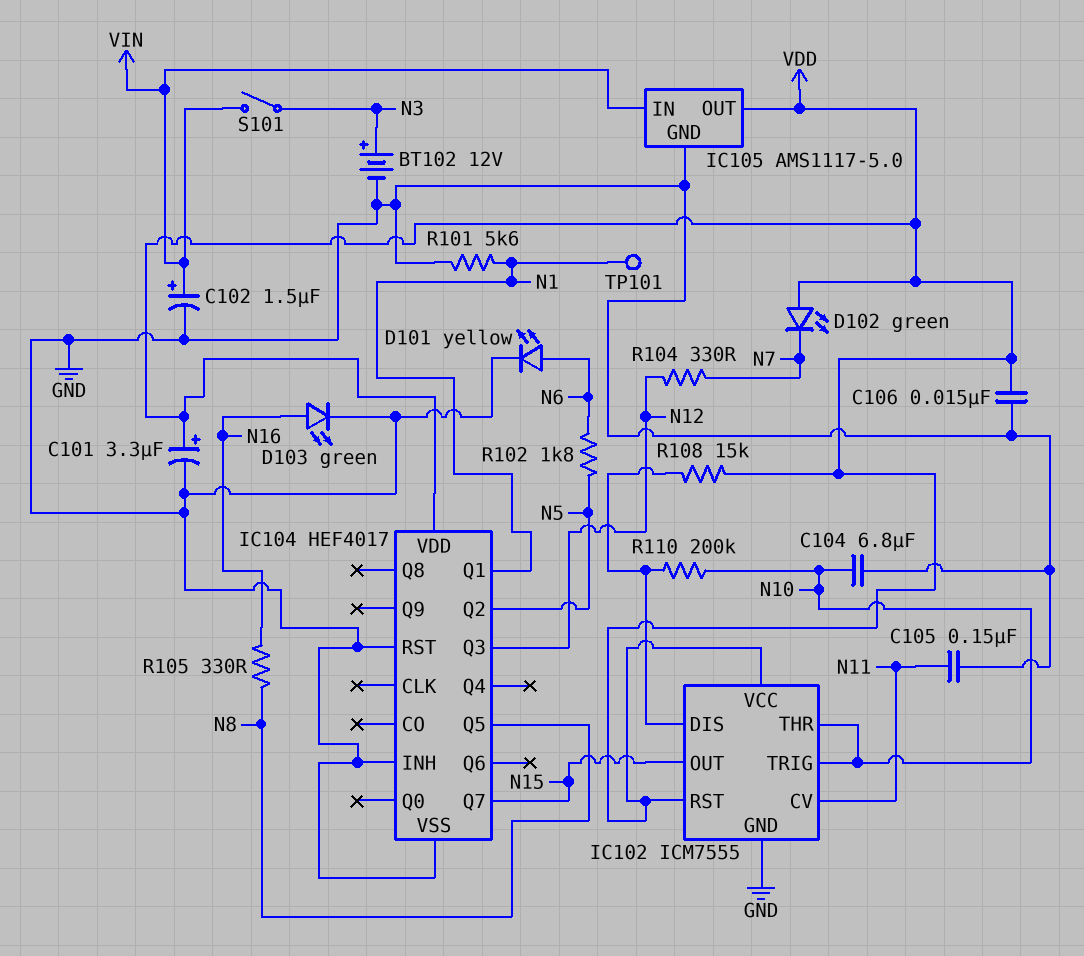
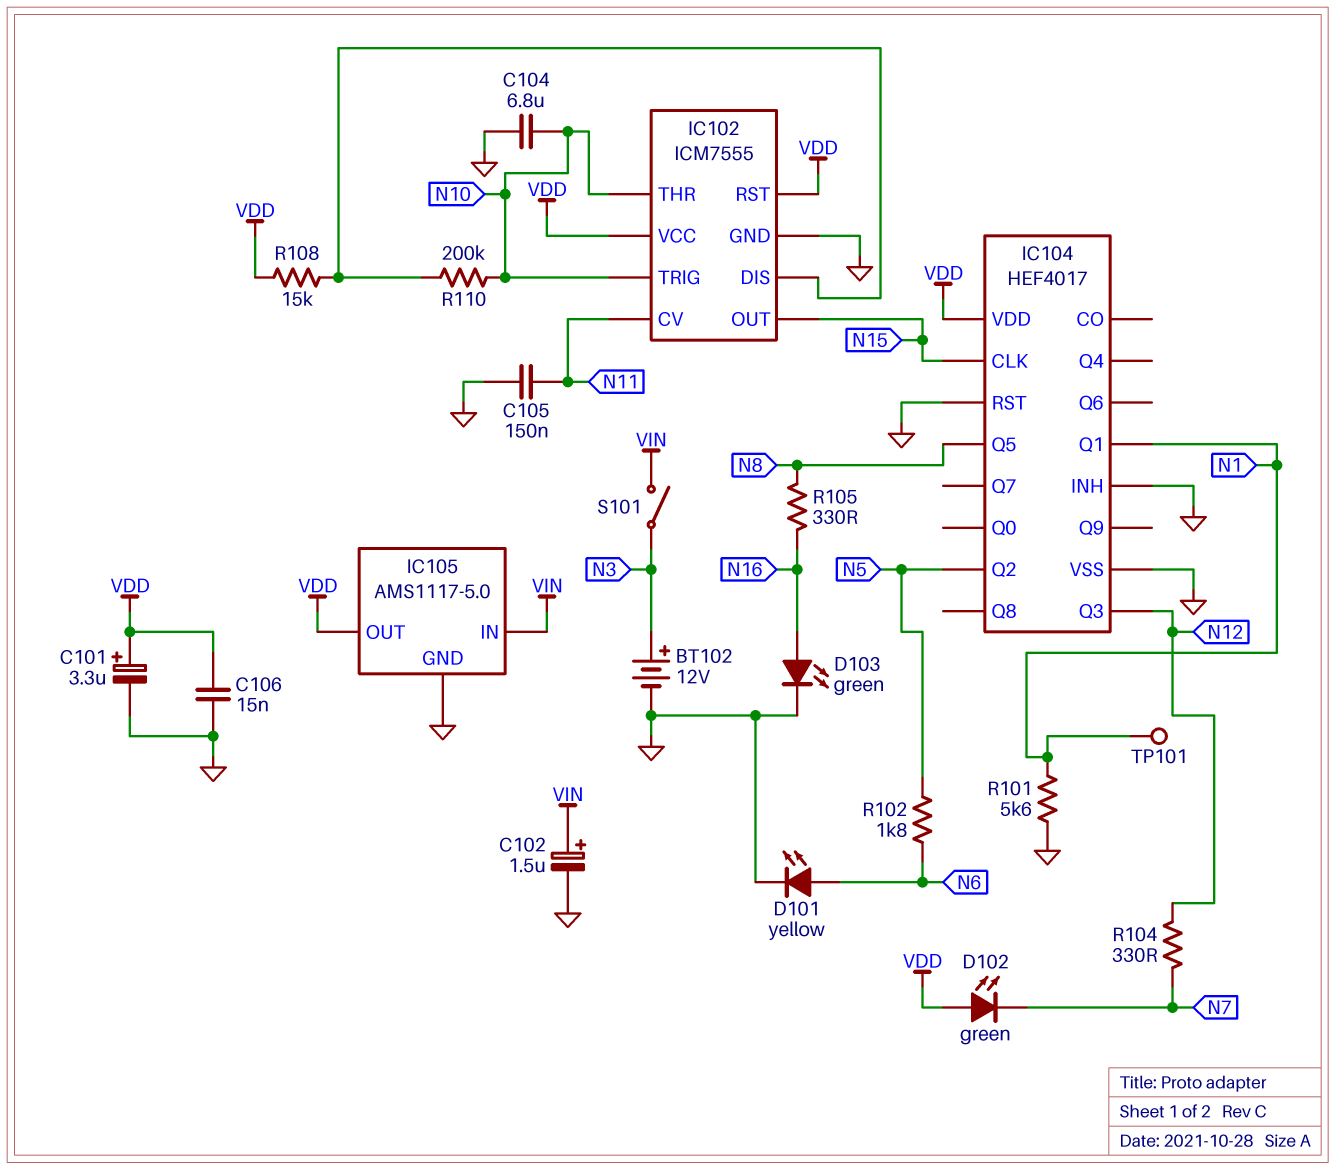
IC104 pin CLK: none -> N15
IC104 pin Q7: N15 -> none

